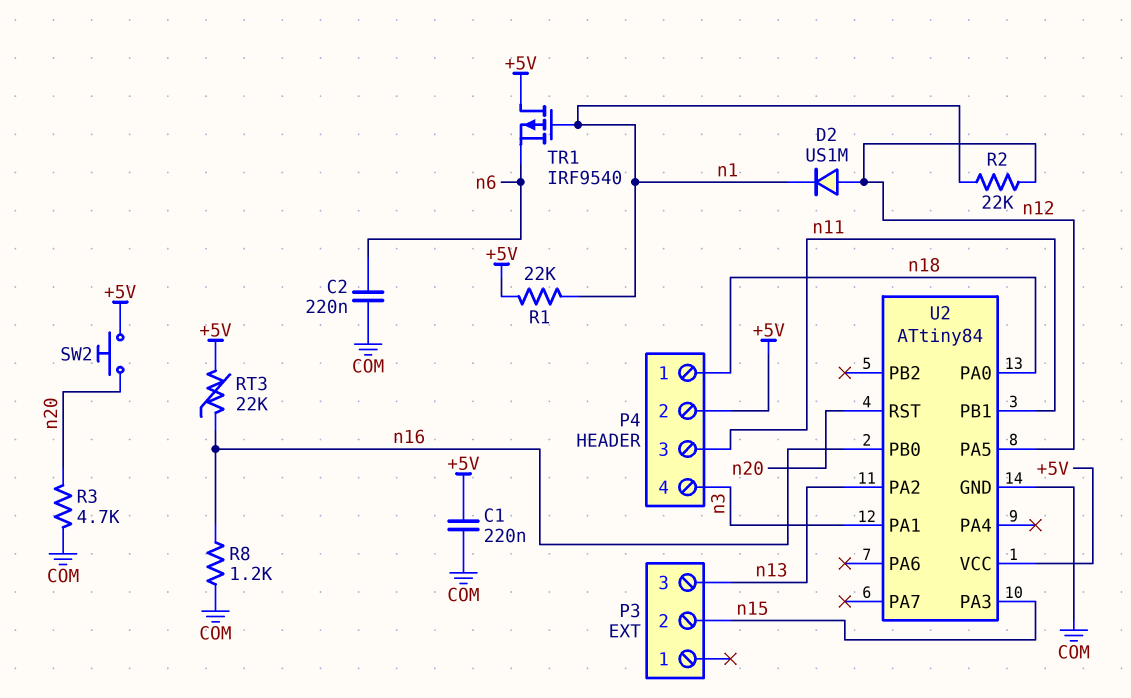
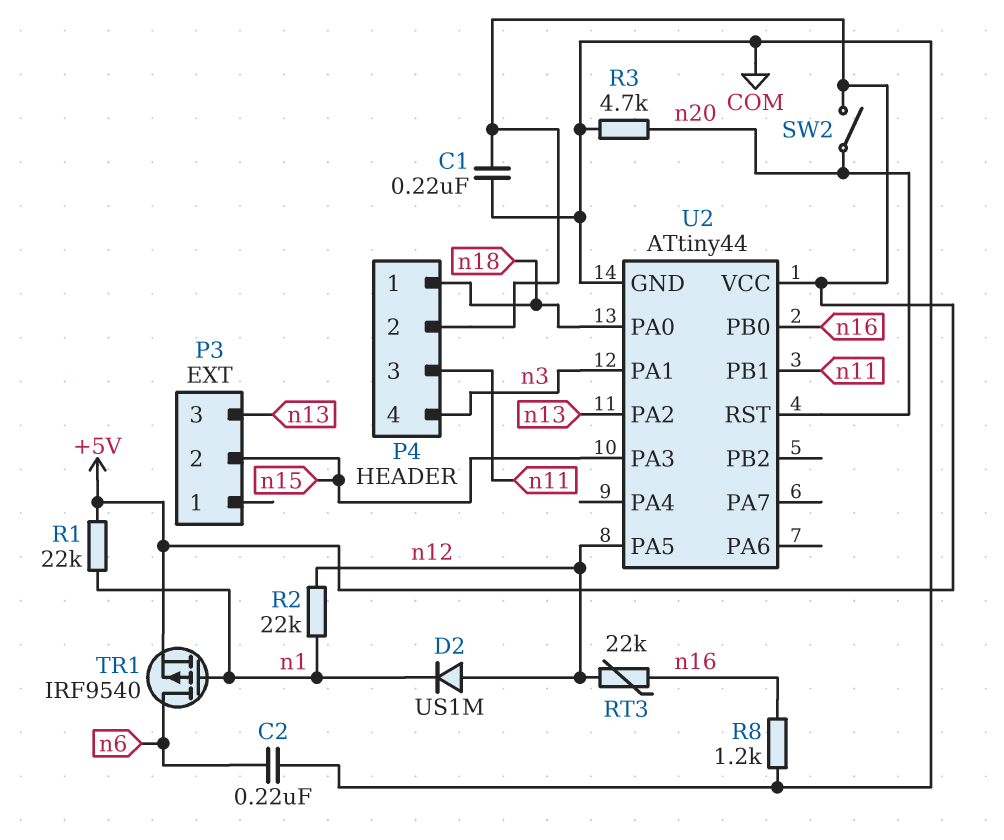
RT3: 22k (+5V, n16) -> 22k (n12, n16)
SW2: button (+5V, n20) -> switch (+5V, n20)
TR1: PMOS IRF9540 (G n1, D +5V, S n6) -> PMOS IRF9540 (G n1, D n6, S +5V)
U2: ATtiny84 -> ATtiny44

